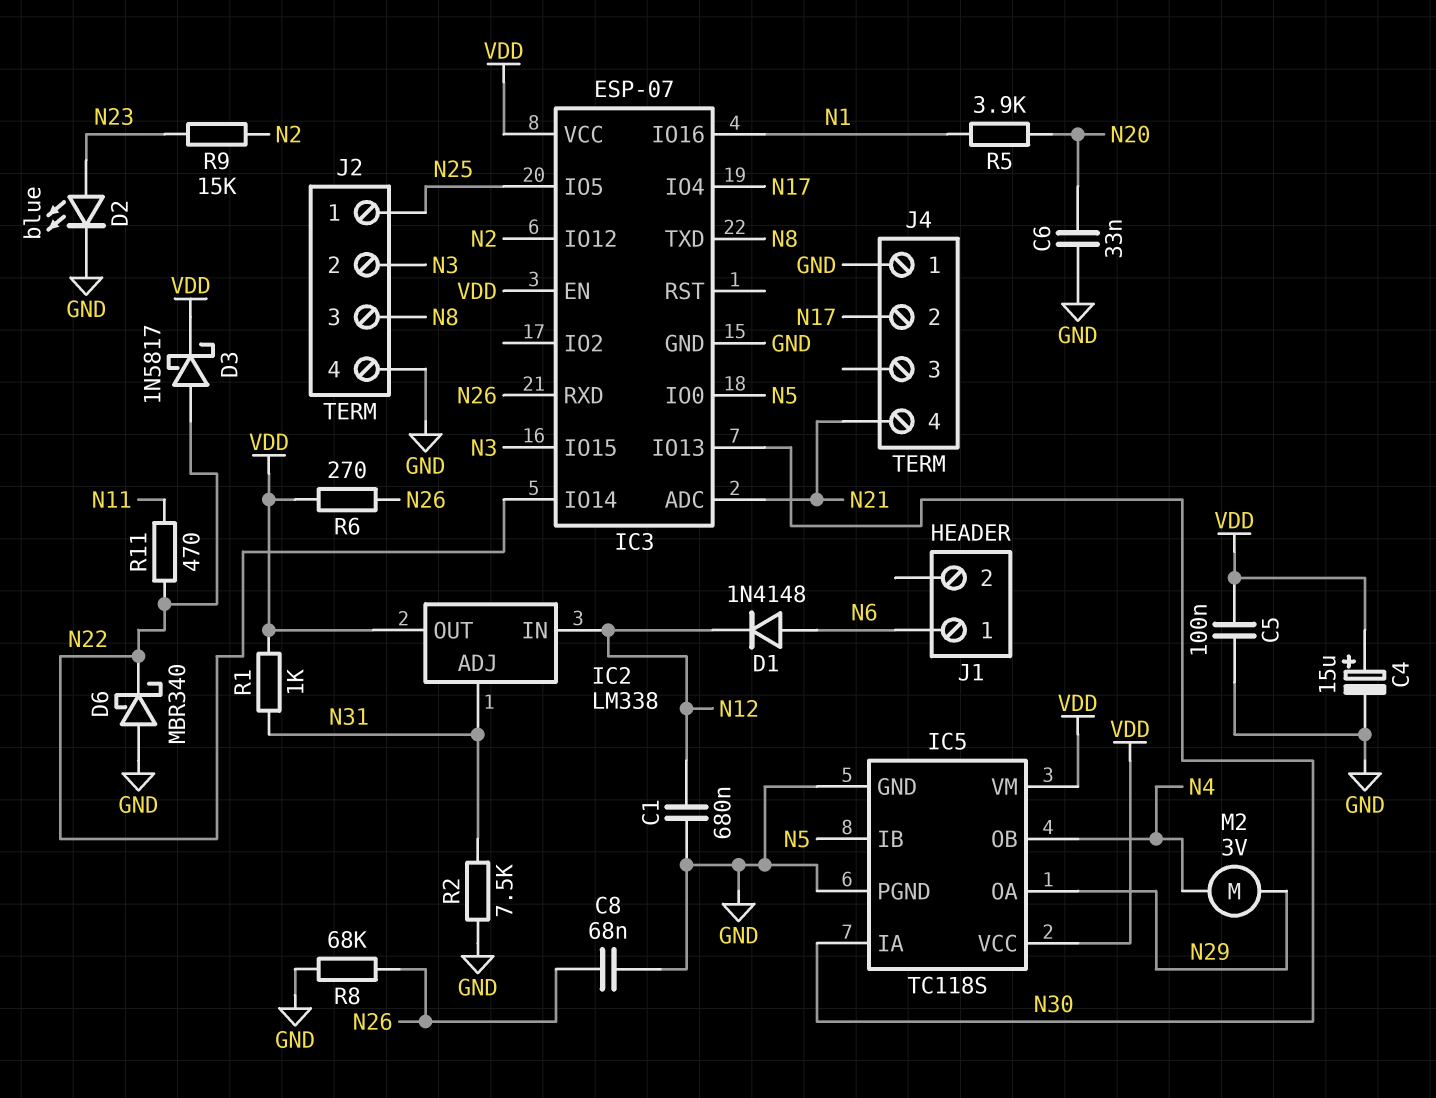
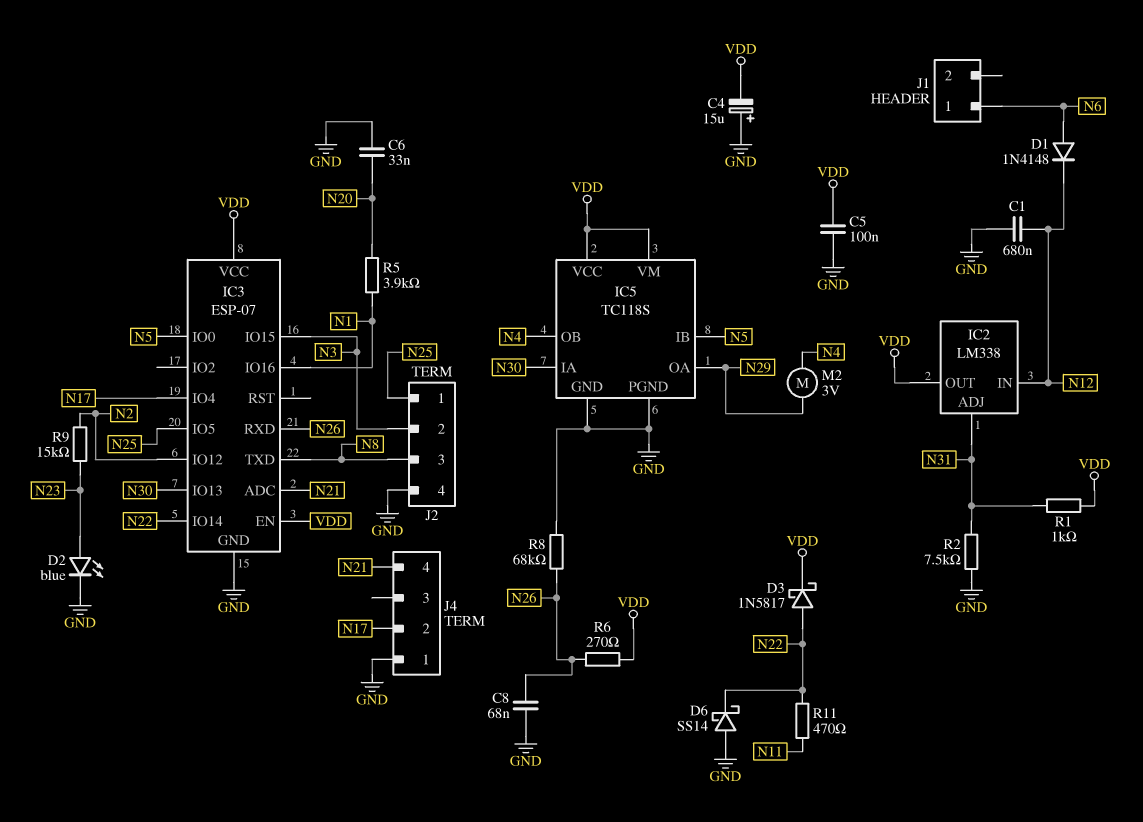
C4: 15uF (plus VDD, minus GND) -> 15uF (plus GND, minus VDD)
D6: schottky MBR340 (A GND, K N22) -> schottky SS14 (A GND, K N22)

